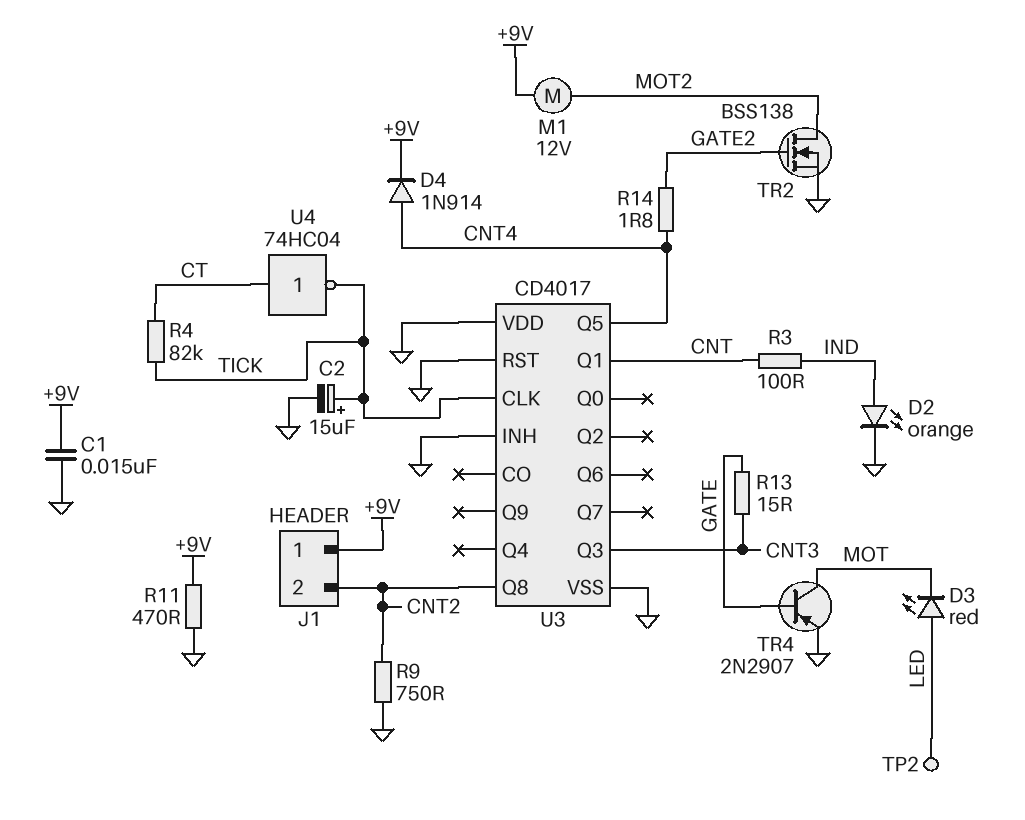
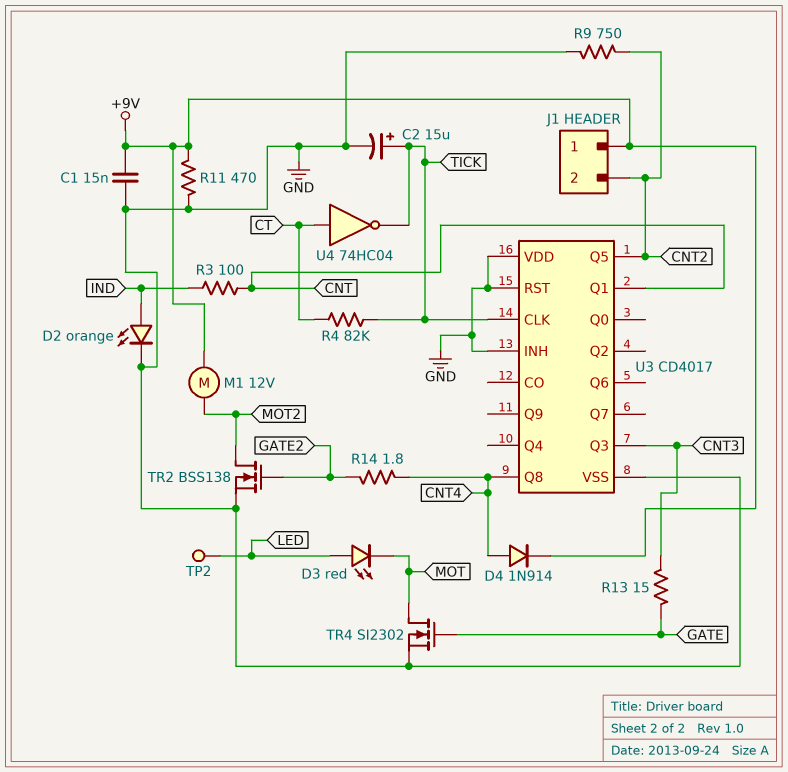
TR4: PNP 2N2907 (B GATE, C MOT, E GND) -> NMOS SI2302 (G GATE, D MOT, S GND)
U3 pin Q5: CNT4 -> CNT2
U3 pin Q8: CNT2 -> CNT4

